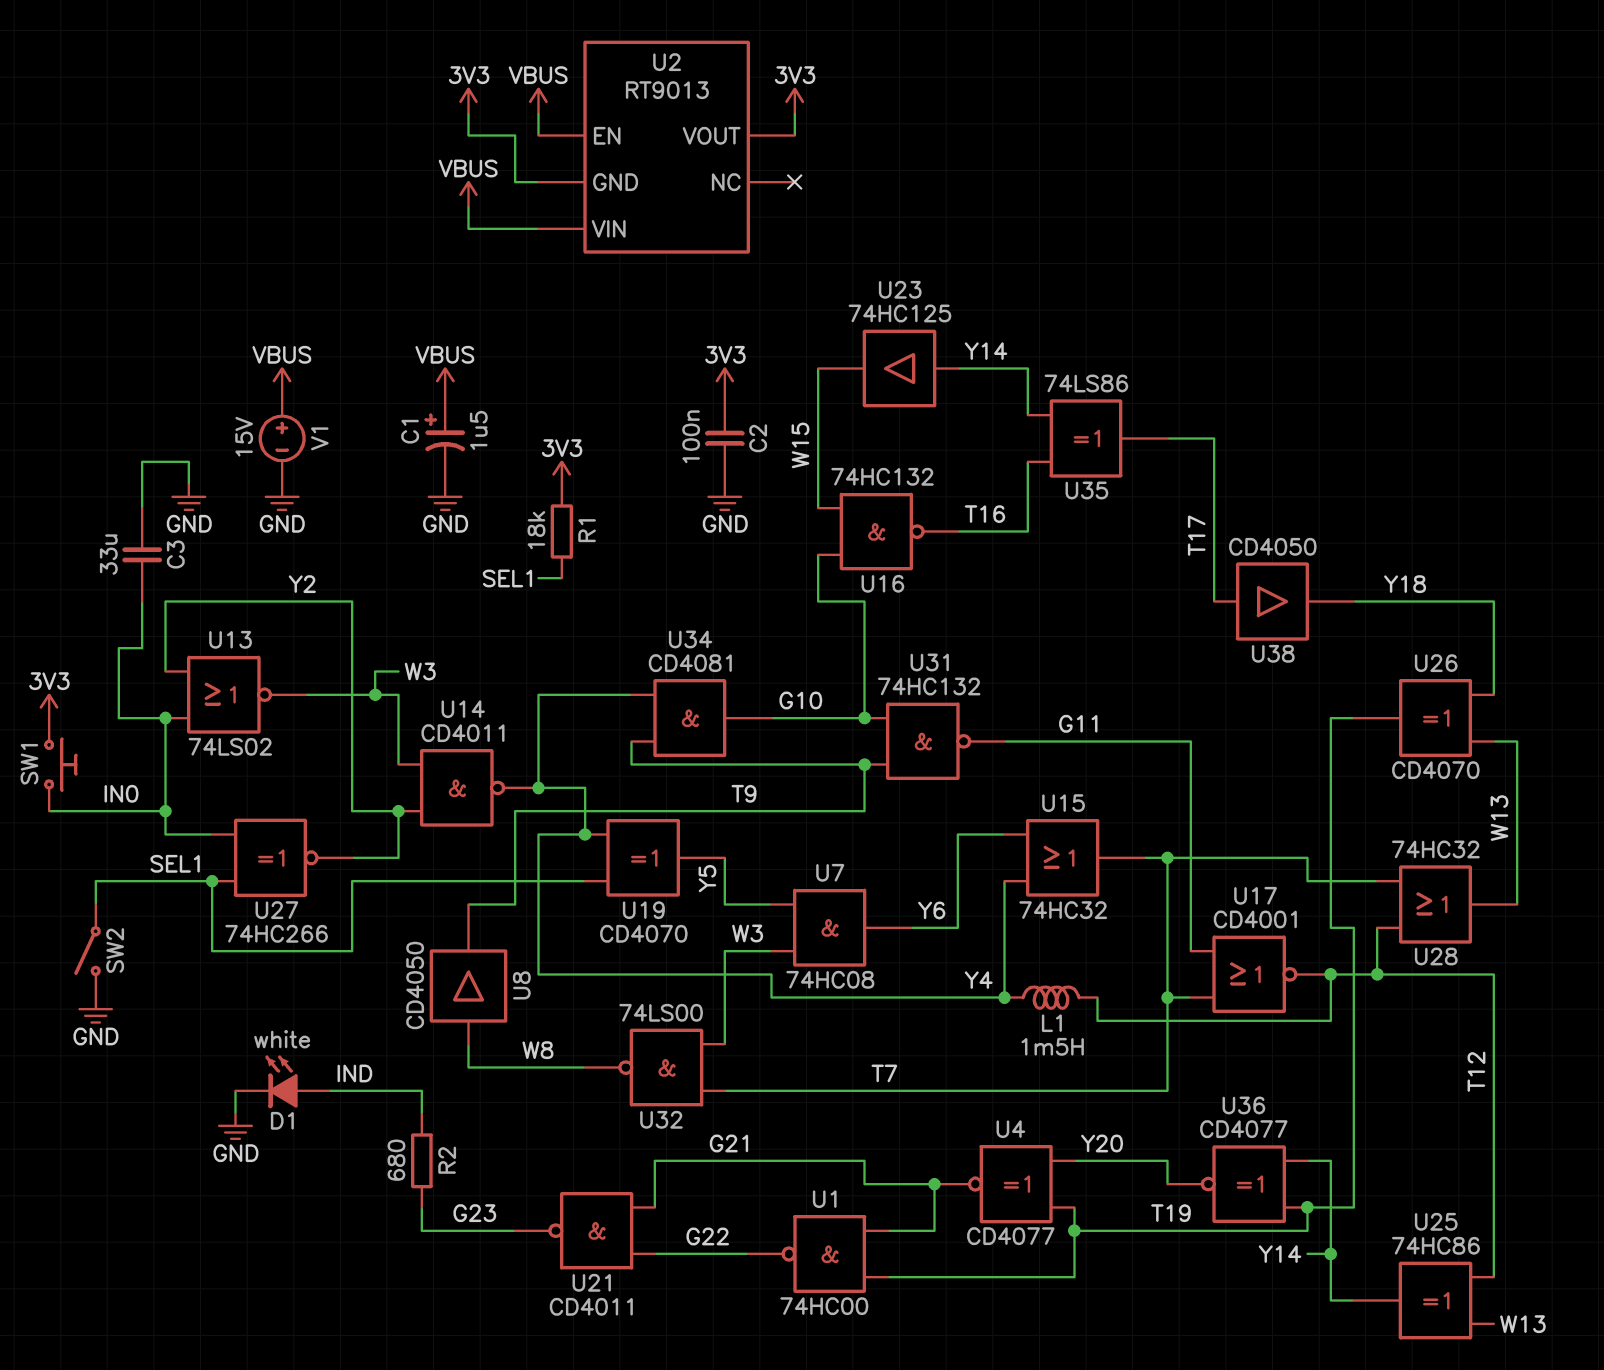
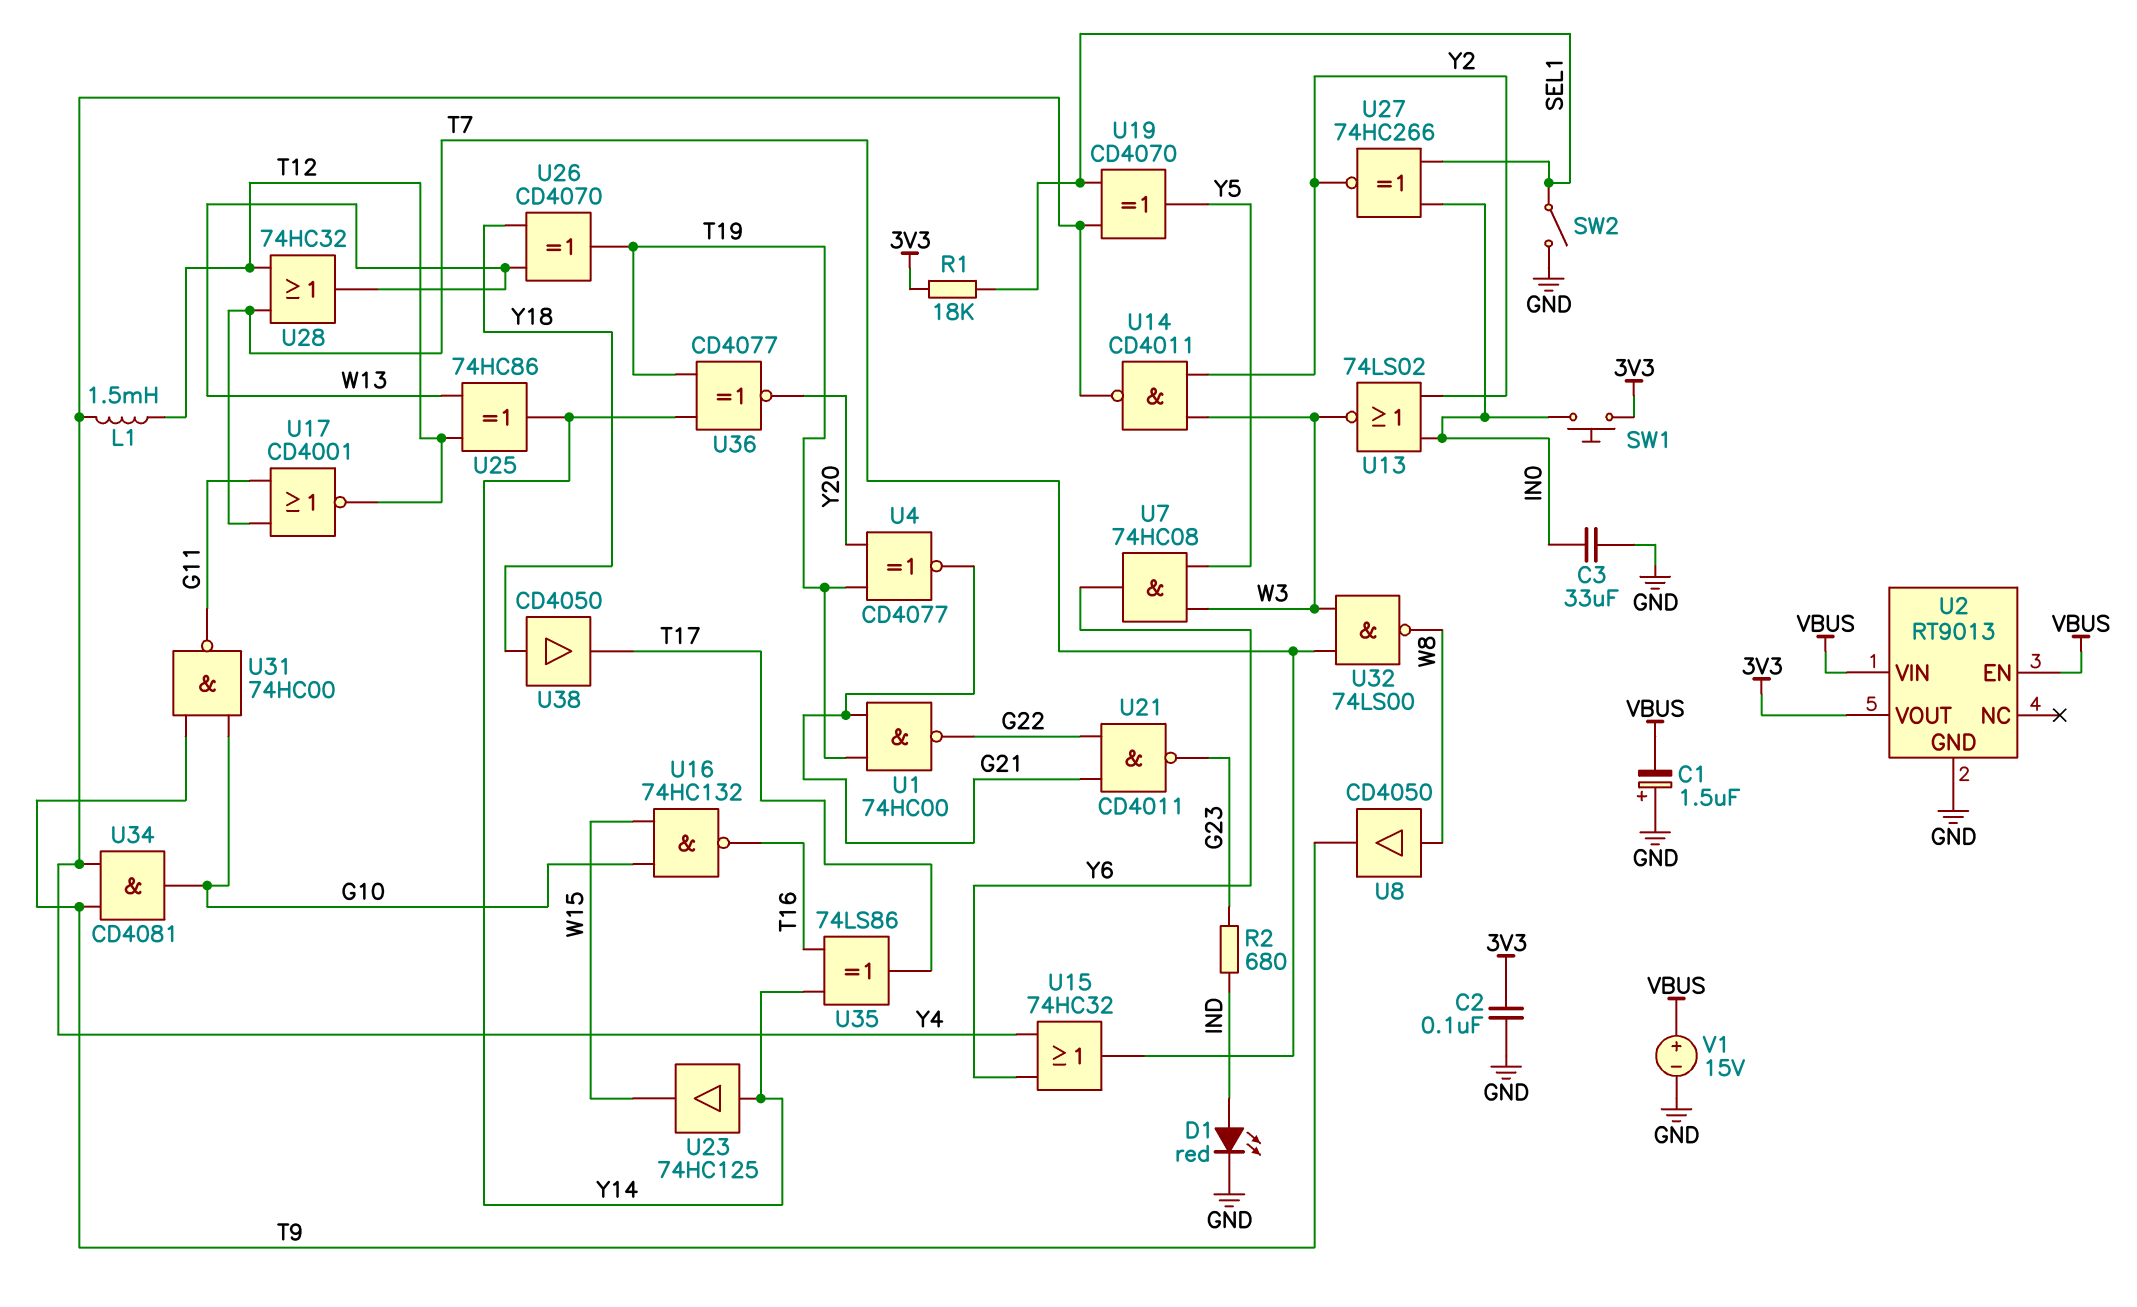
C1: 1.5uF (plus VBUS, minus GND) -> 1.5uF (plus GND, minus VBUS)
D1: LED white (A IND, K GND) -> LED red (A IND, K GND)
U2 pin GND: 3V3 -> GND
U31: NAND 74HC132 (in G10, in T9, out G11) -> NAND 74HC00 (in G10, in T9, out G11)
U38: buffer CD4050 (in T17, out Y18) -> buffer CD4050 (in Y18, out T17)

